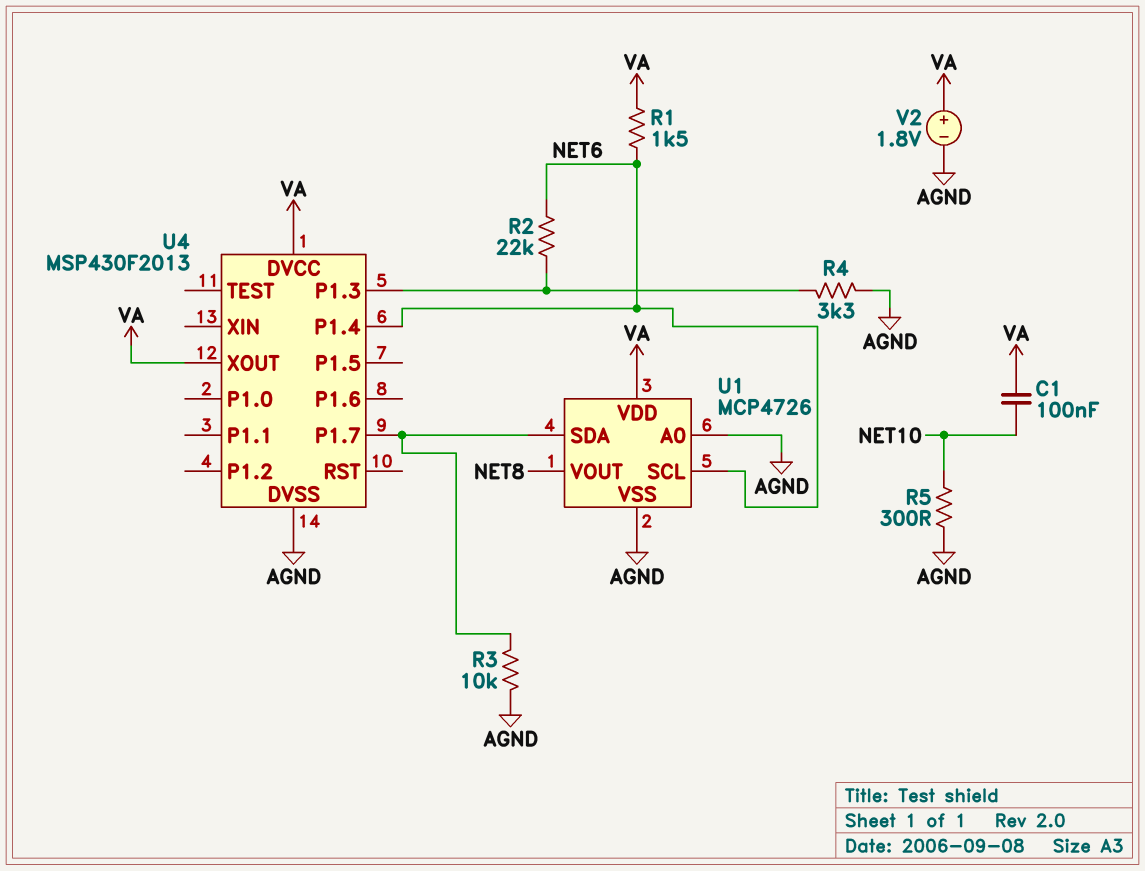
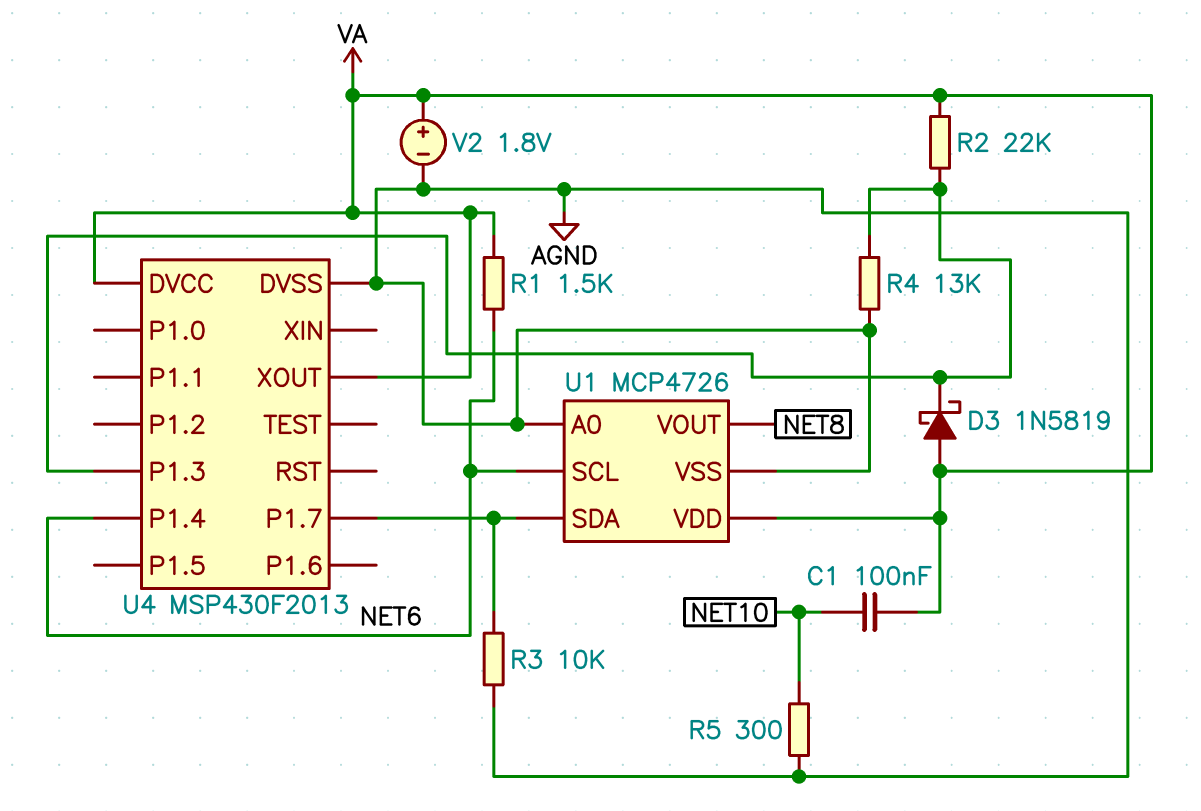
D3: none -> schottky 1N5819 (A VA, K U4/P1.3)
R2: 22k (NET6, U4/P1.3) -> 22k (U4/P1.3, VA)
R4: 3.3k (AGND, U4/P1.3) -> 13k (AGND, U4/P1.3)

